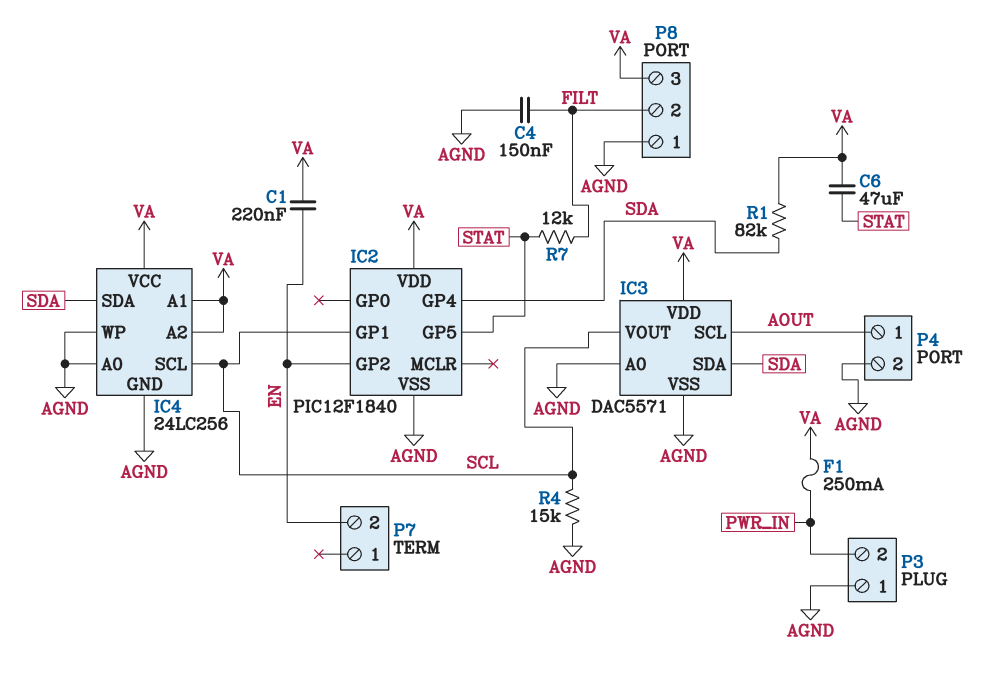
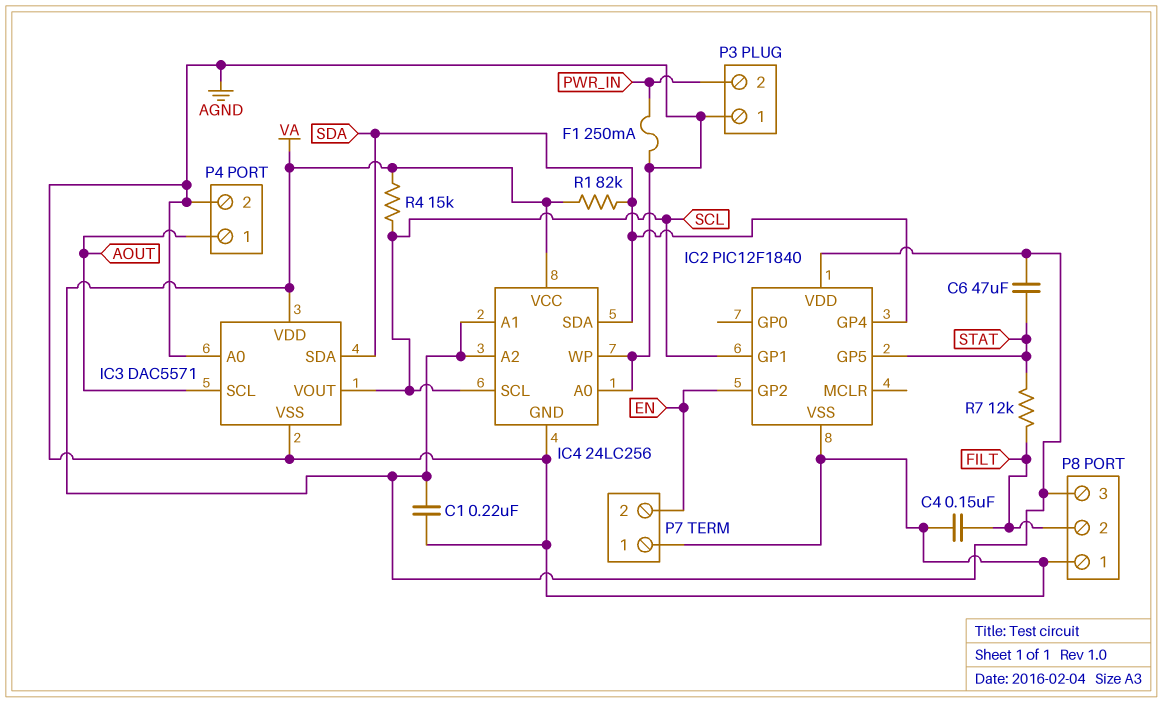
C1: 220nF (EN, VA) -> 220nF (AGND, VA)
F1: 250mA (PWR_IN, VA) -> 250mA (AGND, PWR_IN)
P7 pin 1: none -> AGND
R4: 15k (AGND, SCL) -> 15k (SCL, VA)

